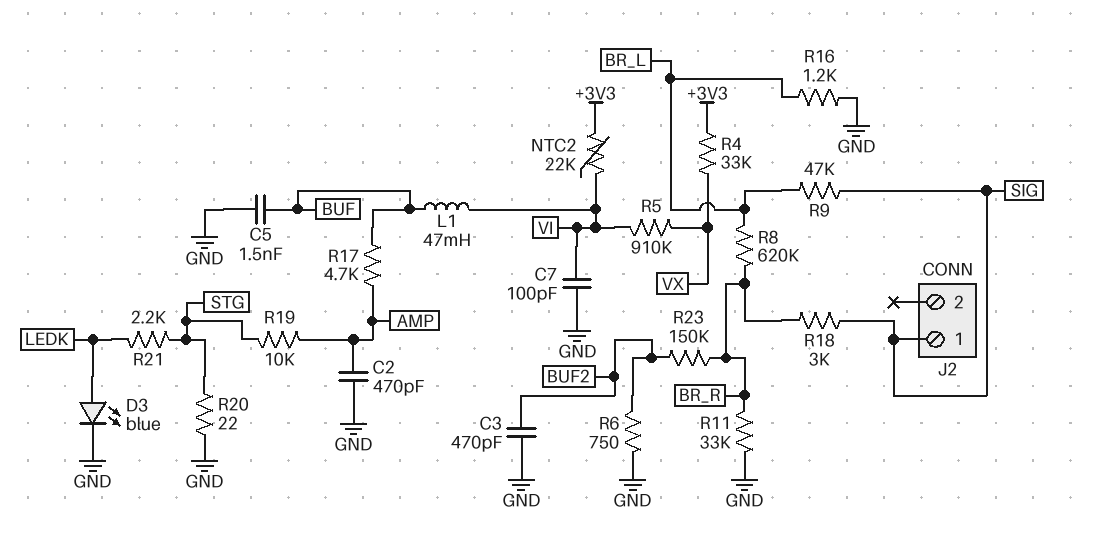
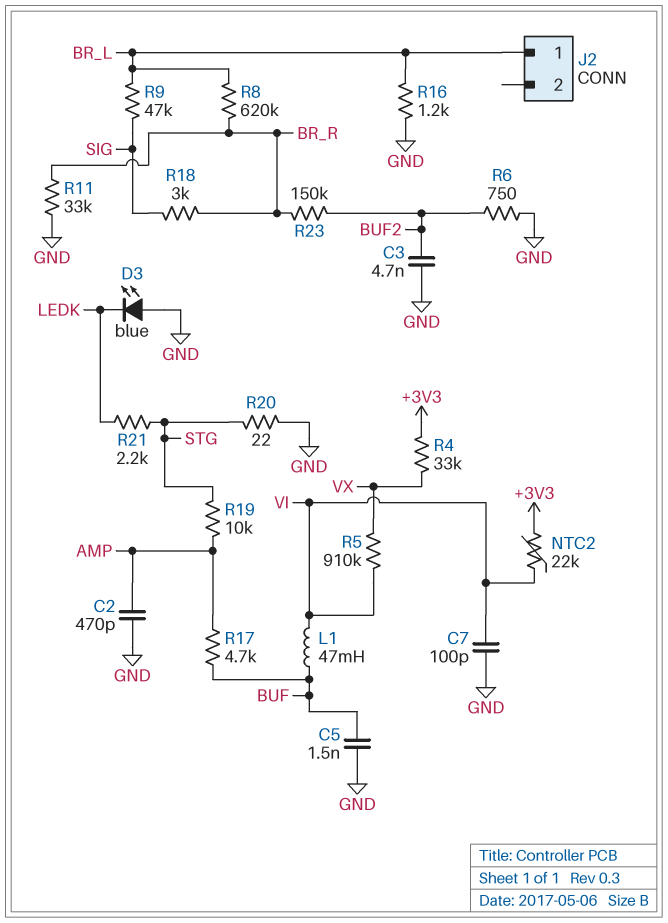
C3: 470pF (BUF2, GND) -> 4.7nF (BUF2, GND)
D3: LED blue (A LEDK, K GND) -> LED blue (A GND, K LEDK)
J2 pin 1: SIG -> BR_L

